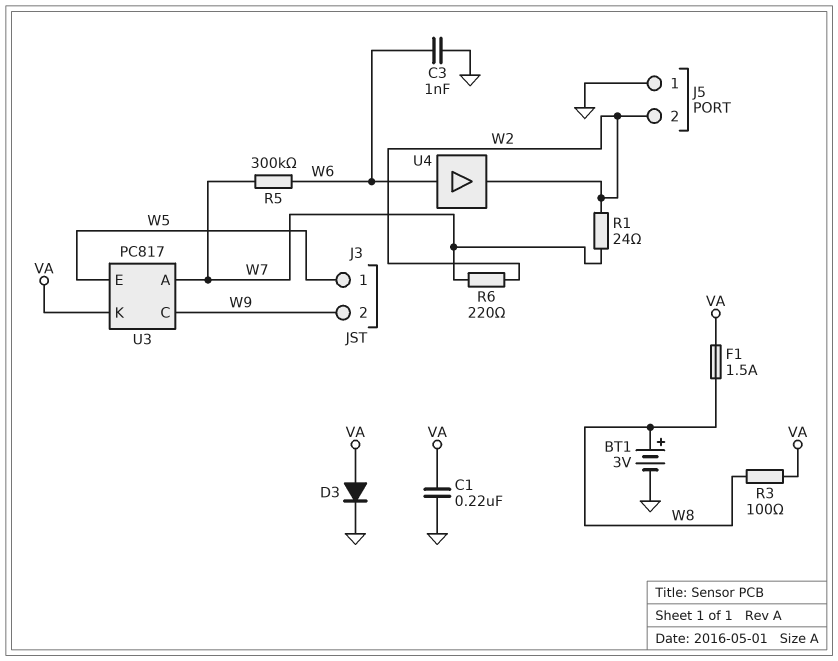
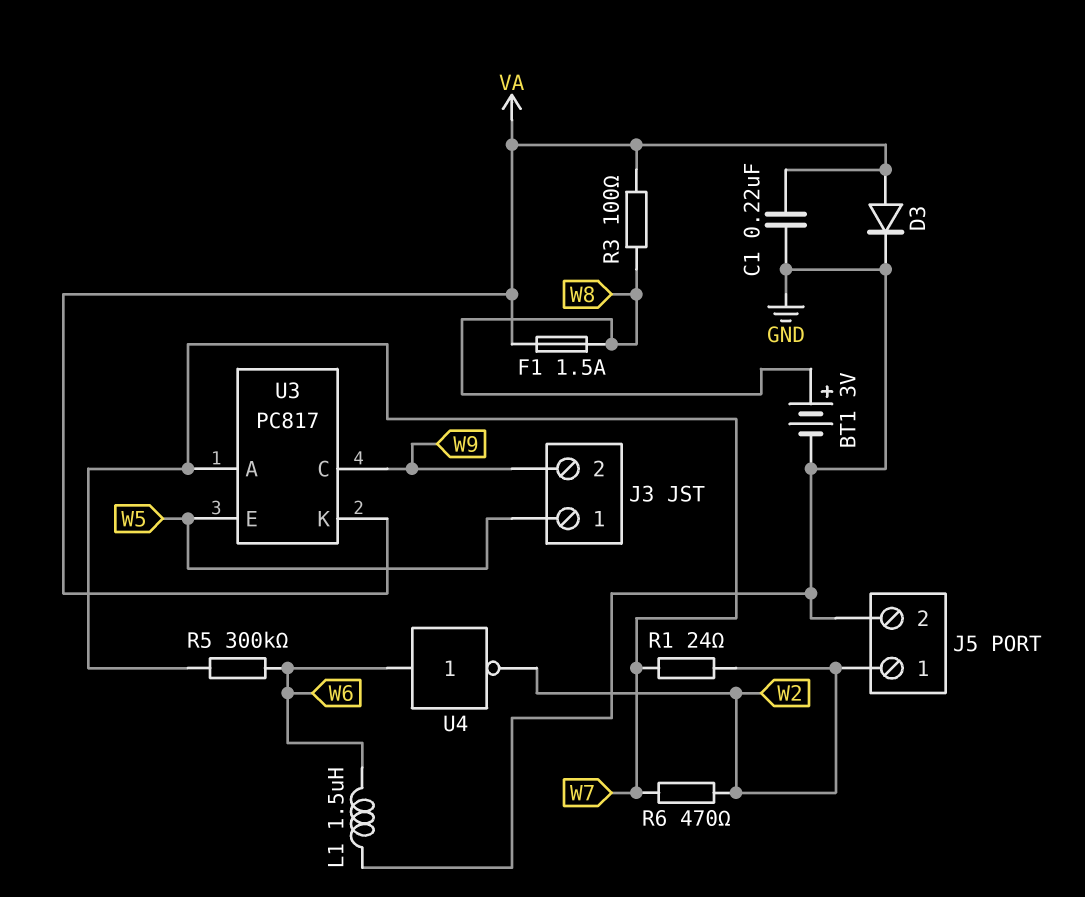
C3: 1nF (GND, W6) -> none
J5 pin 1: GND -> W2
J5 pin 2: W2 -> GND
L1: none -> 1.5uH (GND, W6)
R6: 220 (W2, W7) -> 470 (W2, W7)
U4: buffer (in W6, out W2) -> NOT (in W6, out W2)

